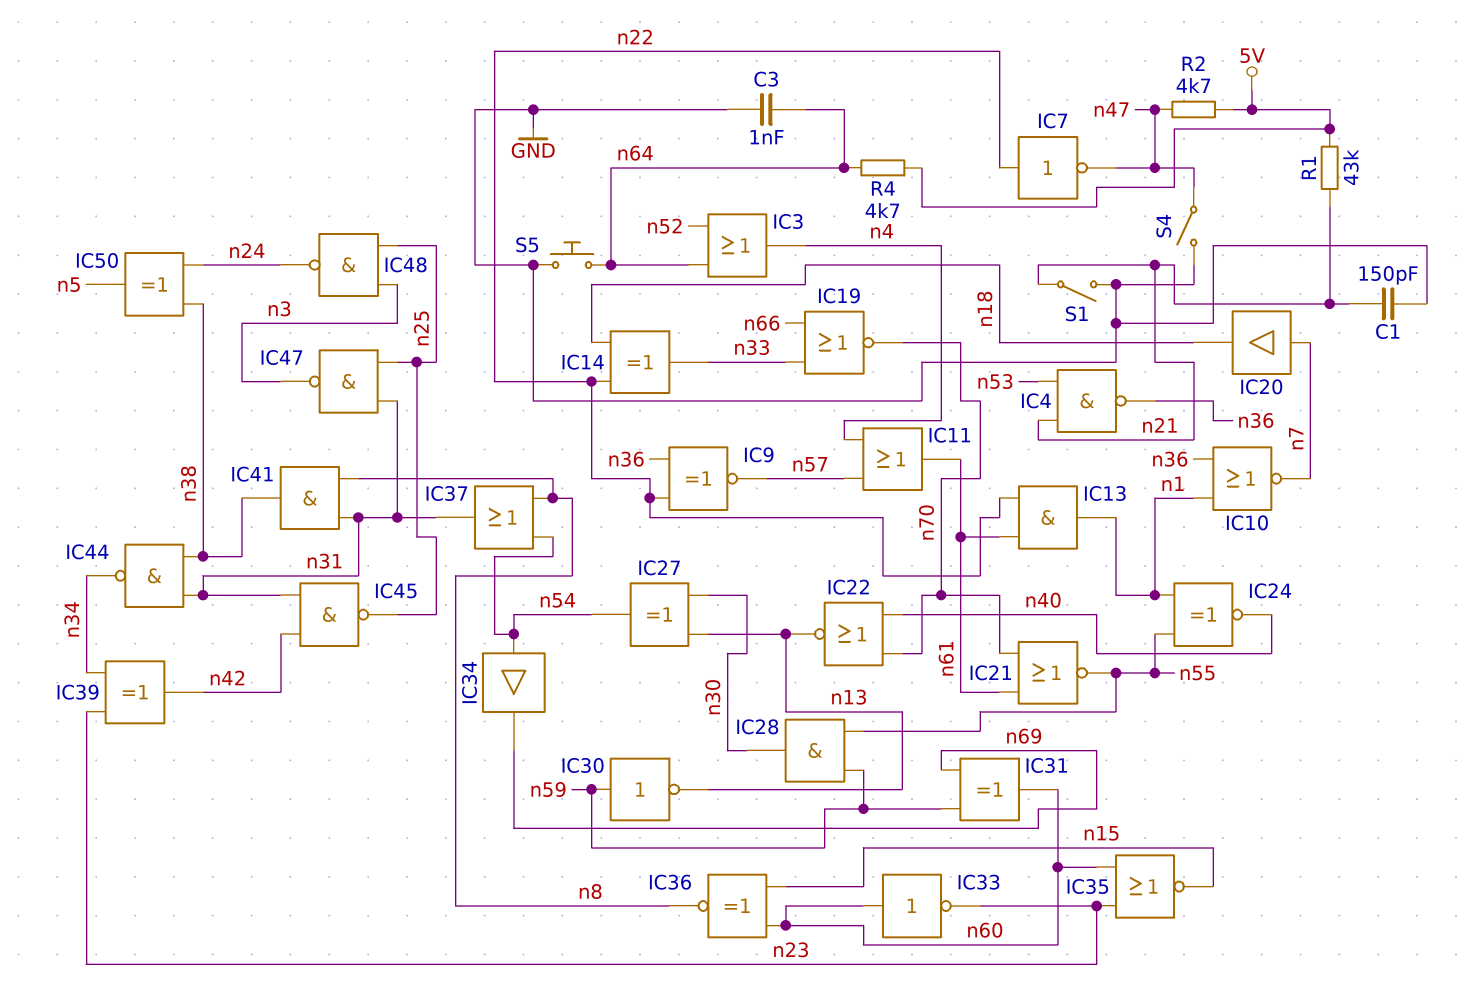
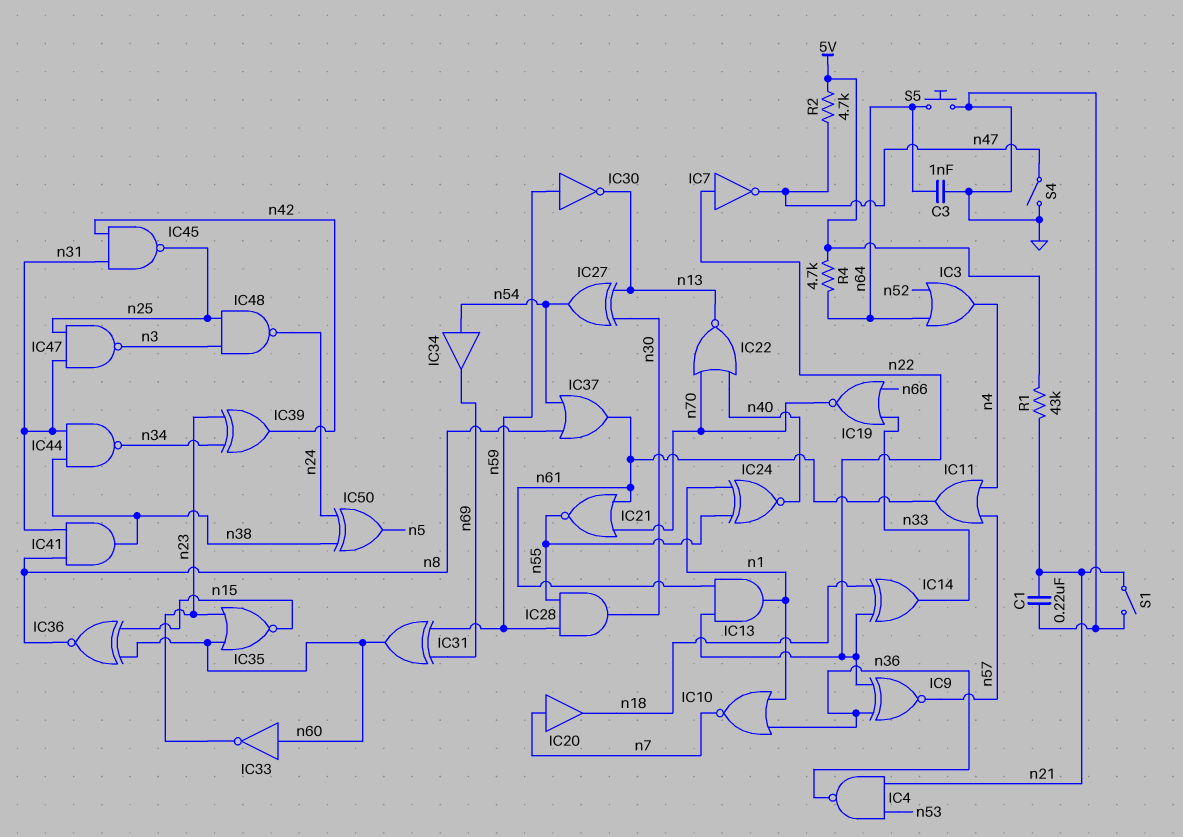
C1: 150pF (GND, n21) -> 220nF (GND, n21)
IC37: OR (in n8, in n54, out n31) -> OR (in n8, in n54, out n61)

